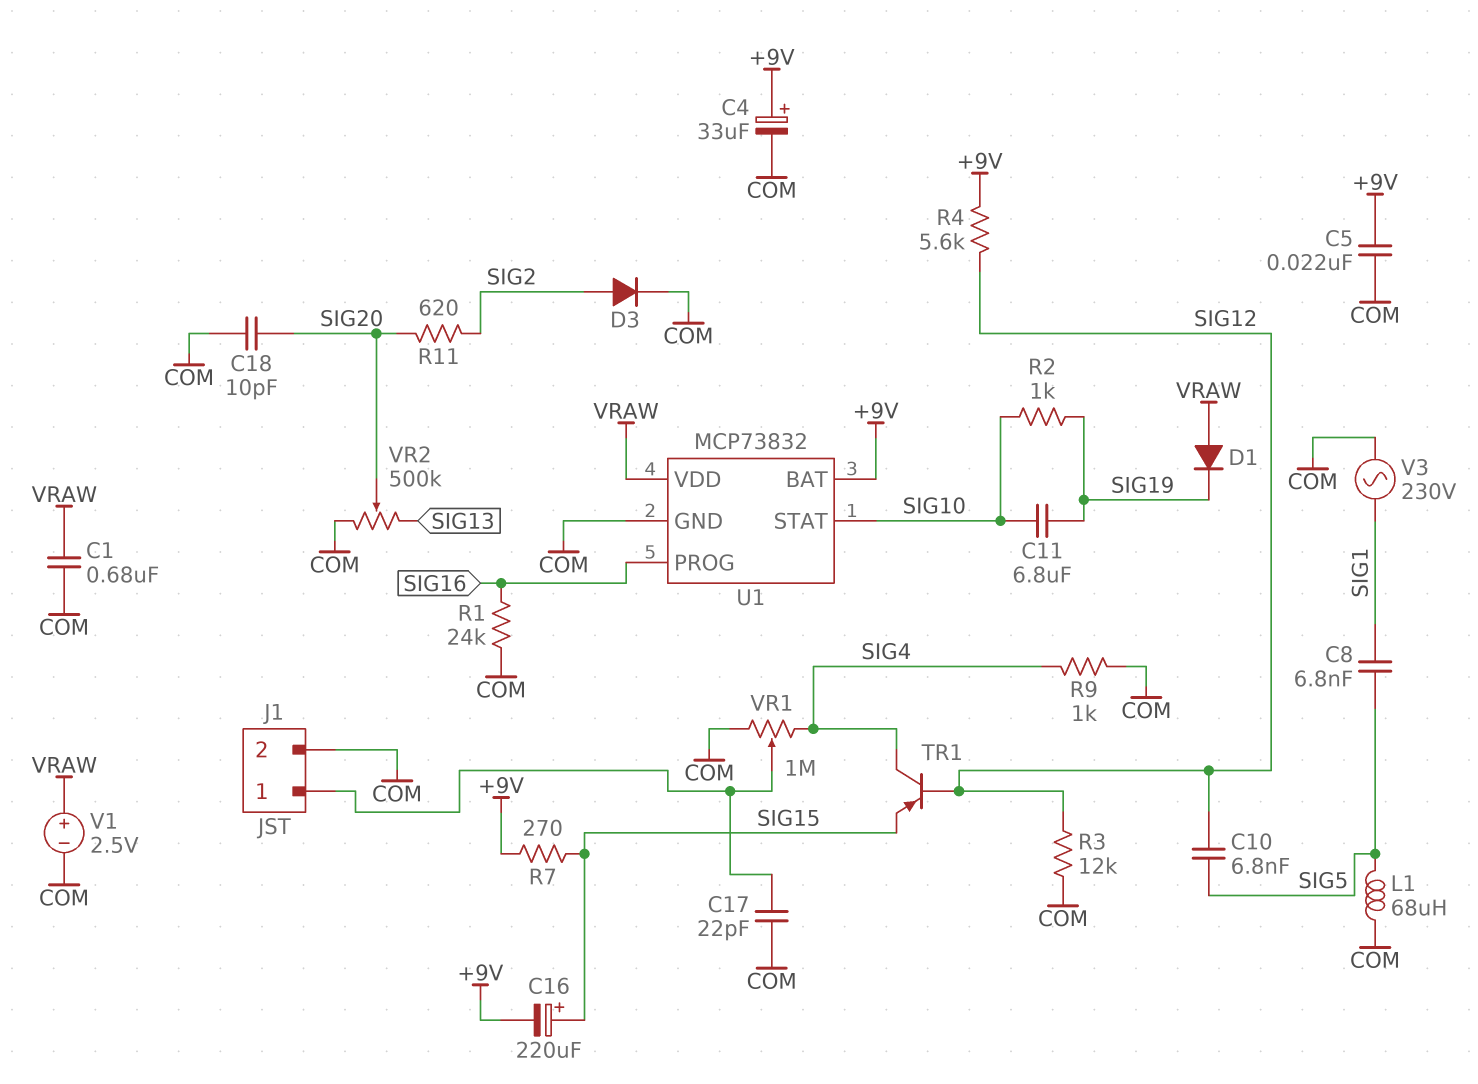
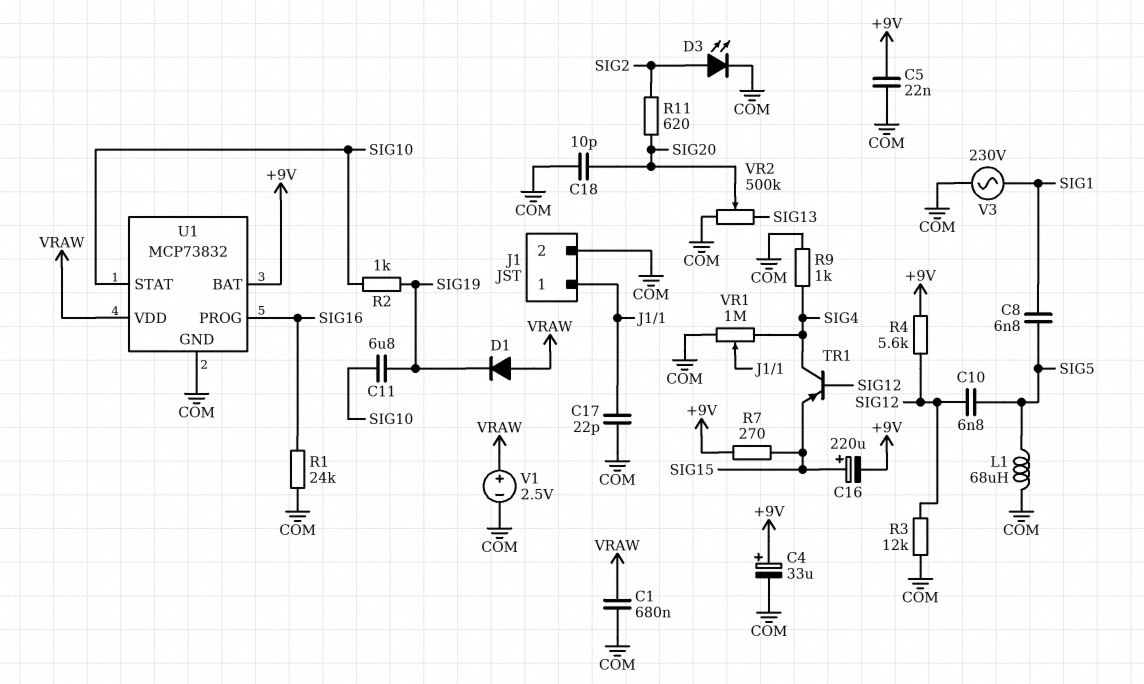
D3: diode (A SIG2, K COM) -> LED (A SIG2, K COM)

